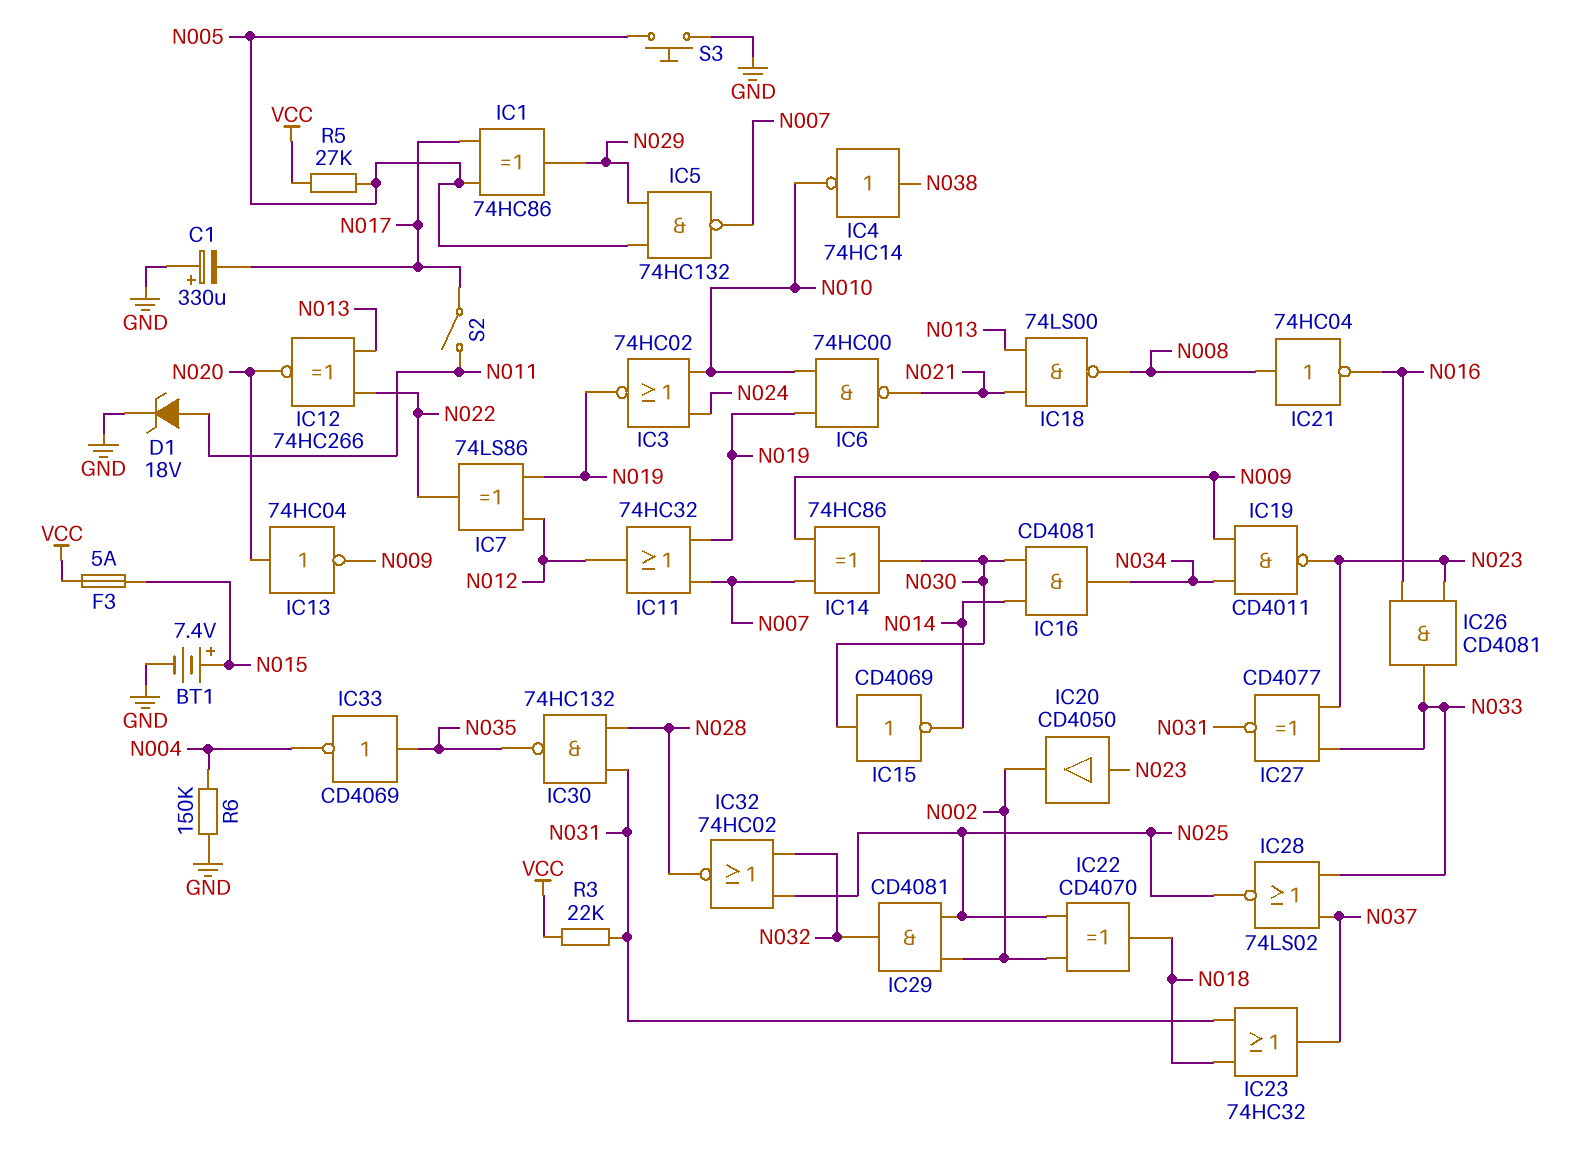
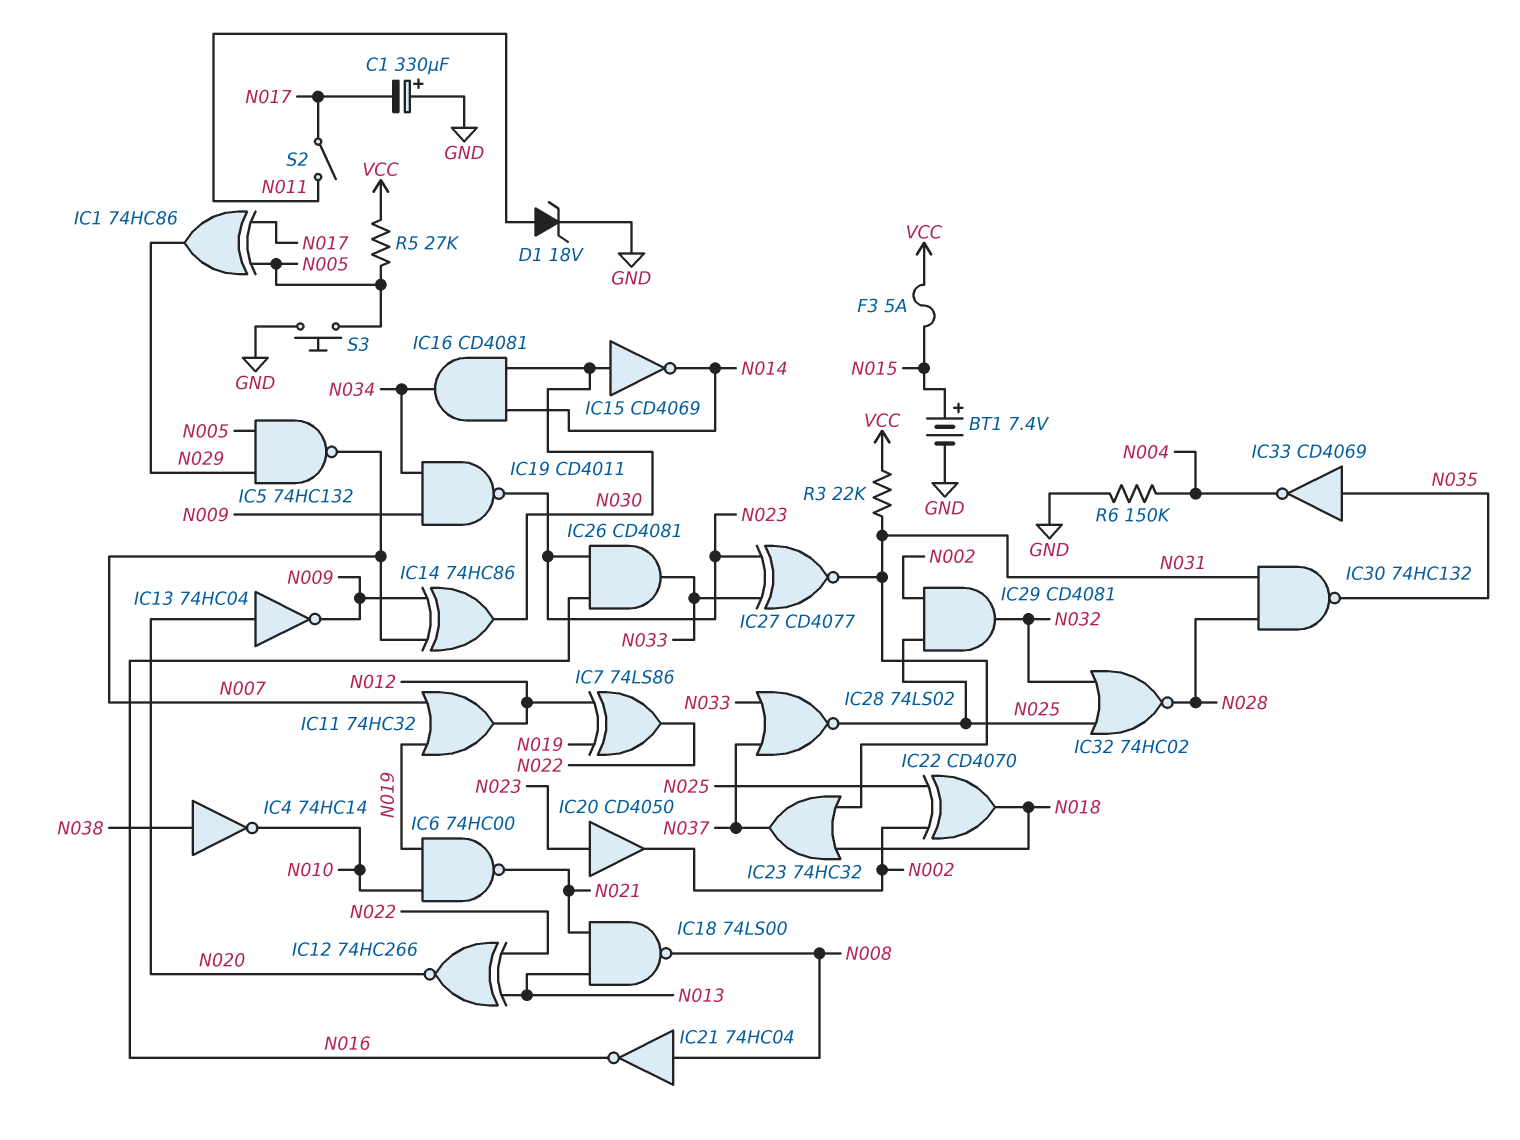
IC3: NOR 74HC02 (in N010, in N024, out N019) -> none

